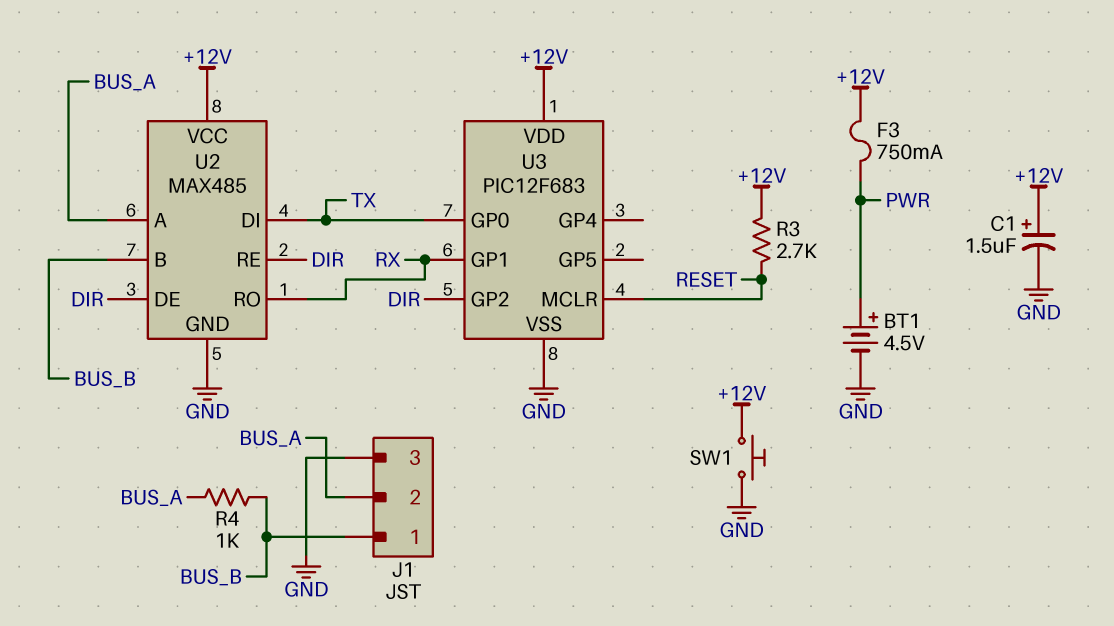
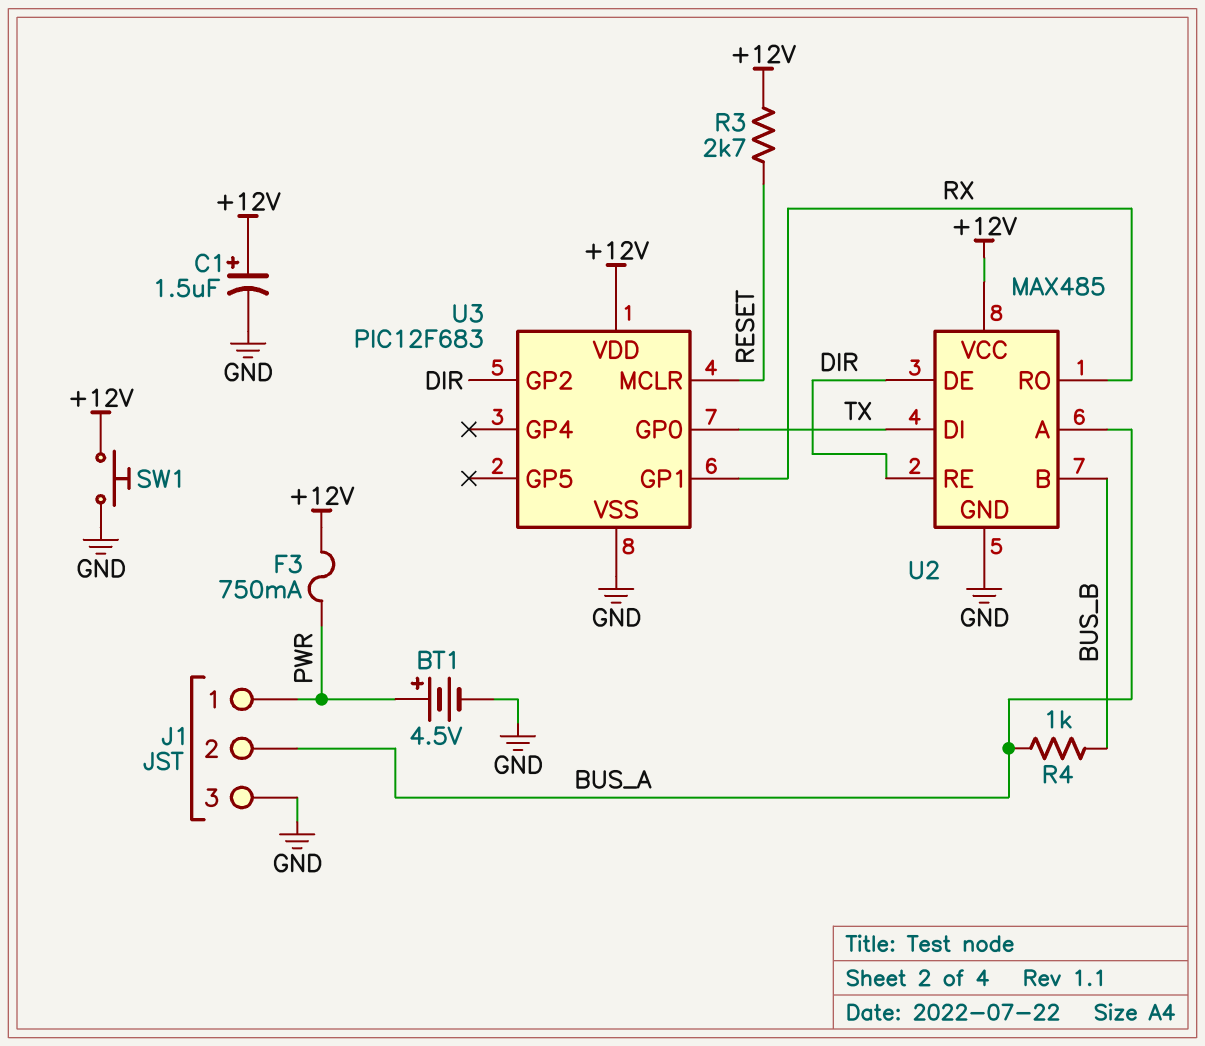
J1 pin 1: BUS_B -> PWR

